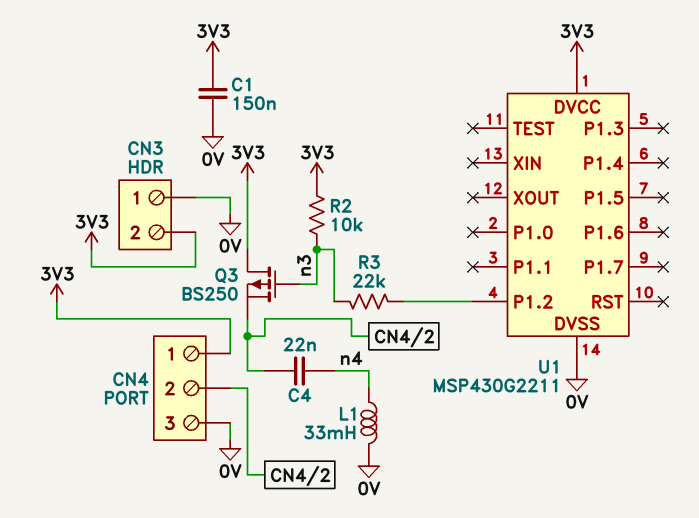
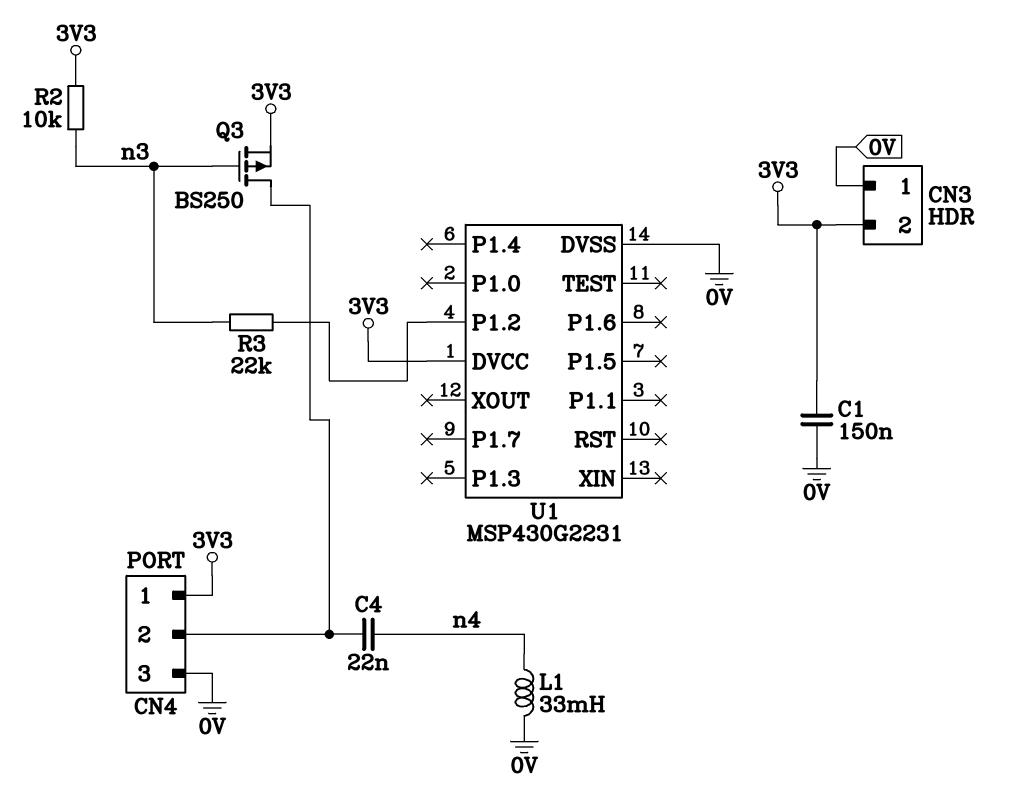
Q3: PMOS BS250 (G n3, D 3V3, S CN4/2) -> PMOS BS250 (G n3, D CN4/2, S 3V3)
U1: MSP430G2211 -> MSP430G2231

